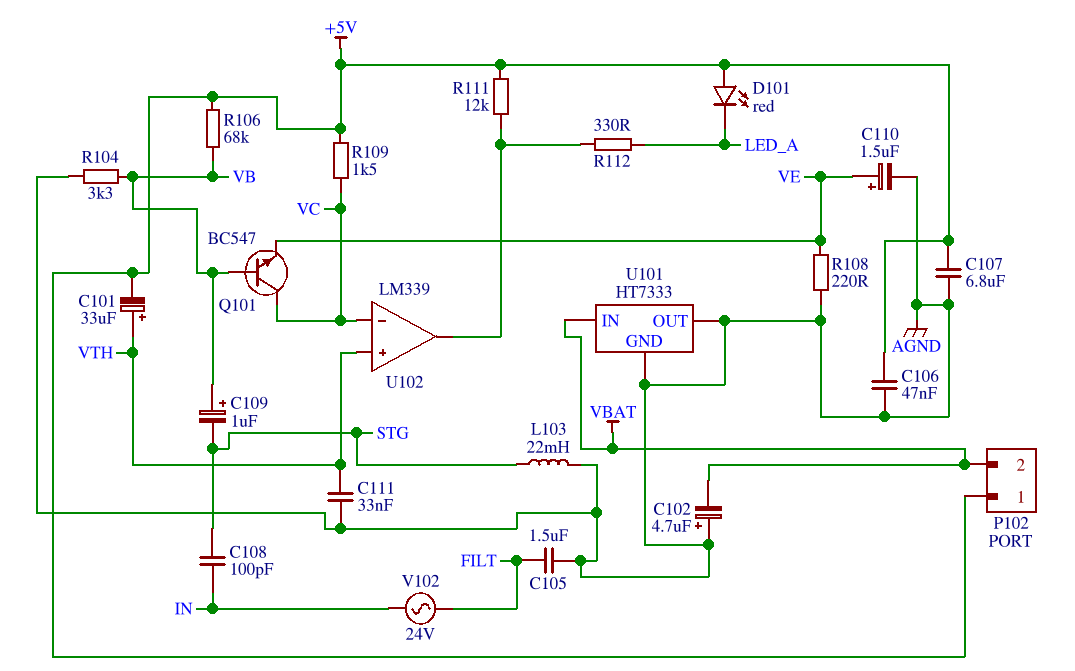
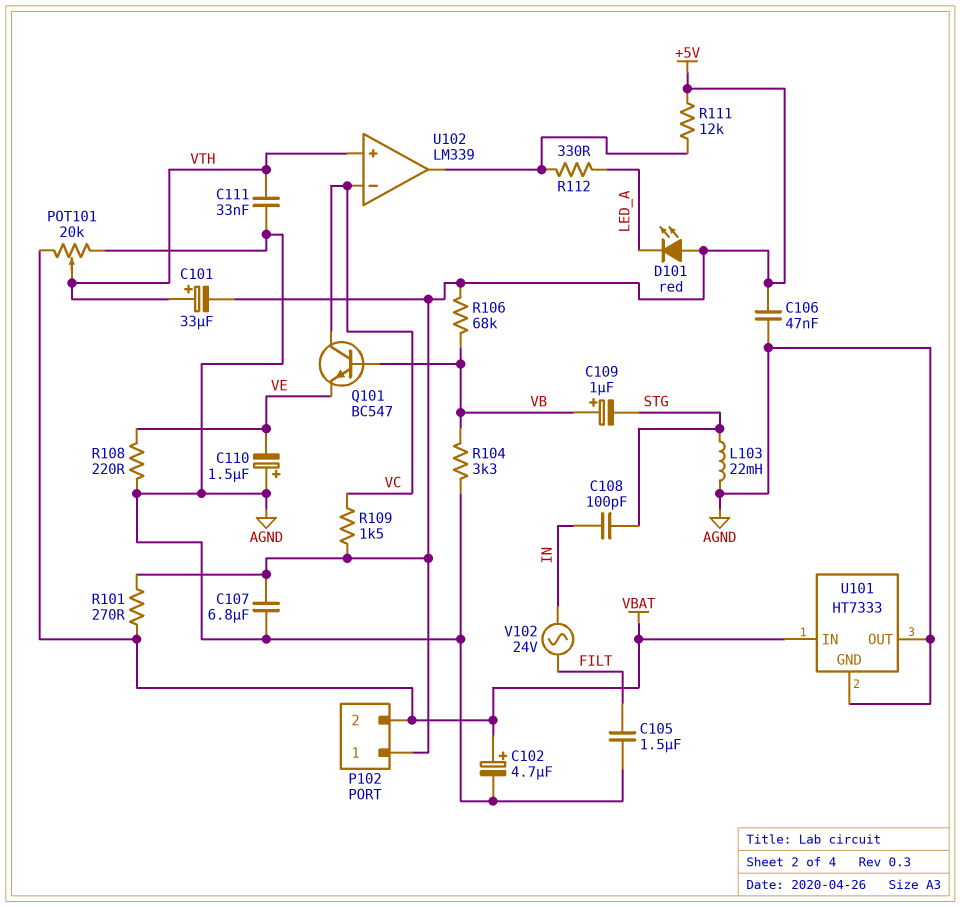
C102: 4.7uF (plus AGND, minus VBAT) -> 4.7uF (plus VBAT, minus AGND)
C110: 1.5uF (plus VE, minus AGND) -> 1.5uF (plus AGND, minus VE)
POT101: none -> 20k (AGND, VBAT, wiper VTH)
R101: none -> 270 (+5V, VBAT)

